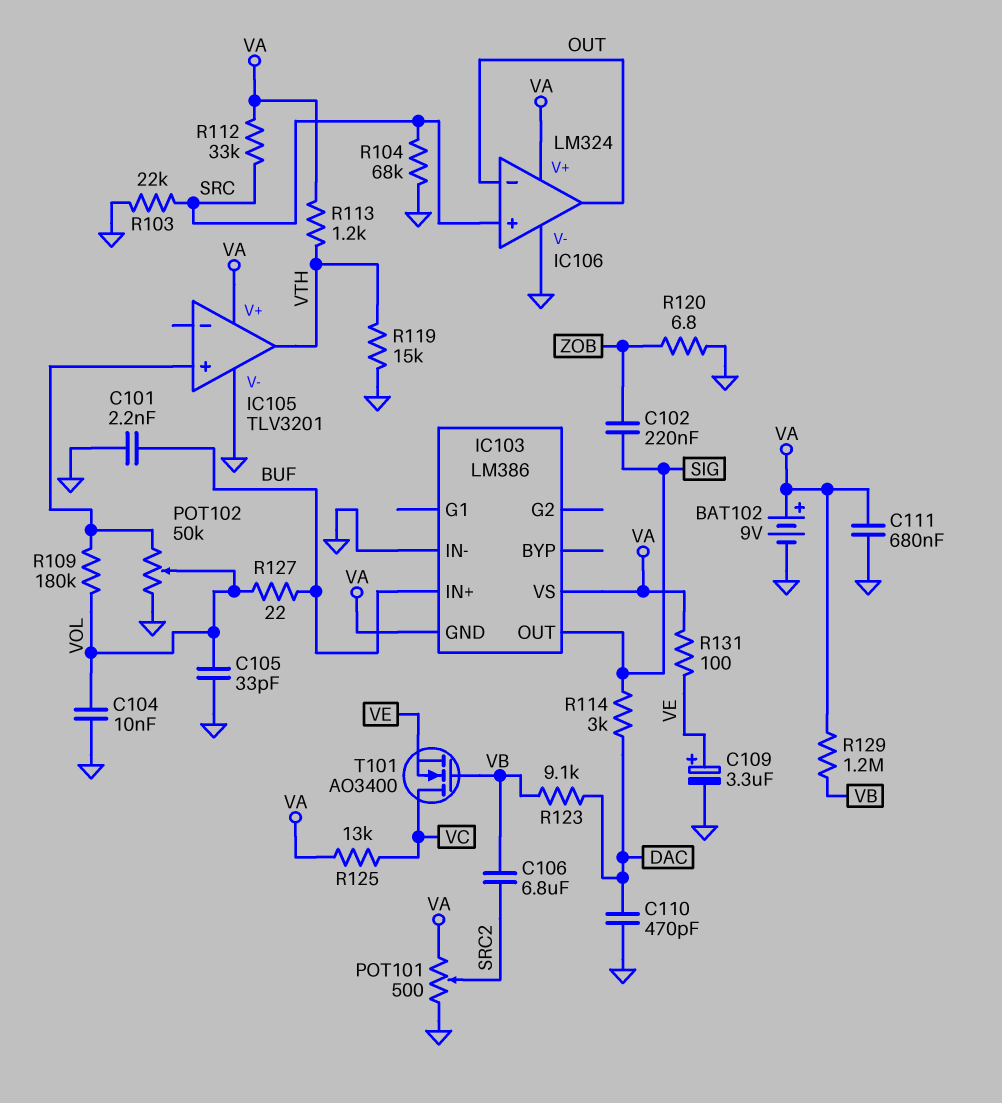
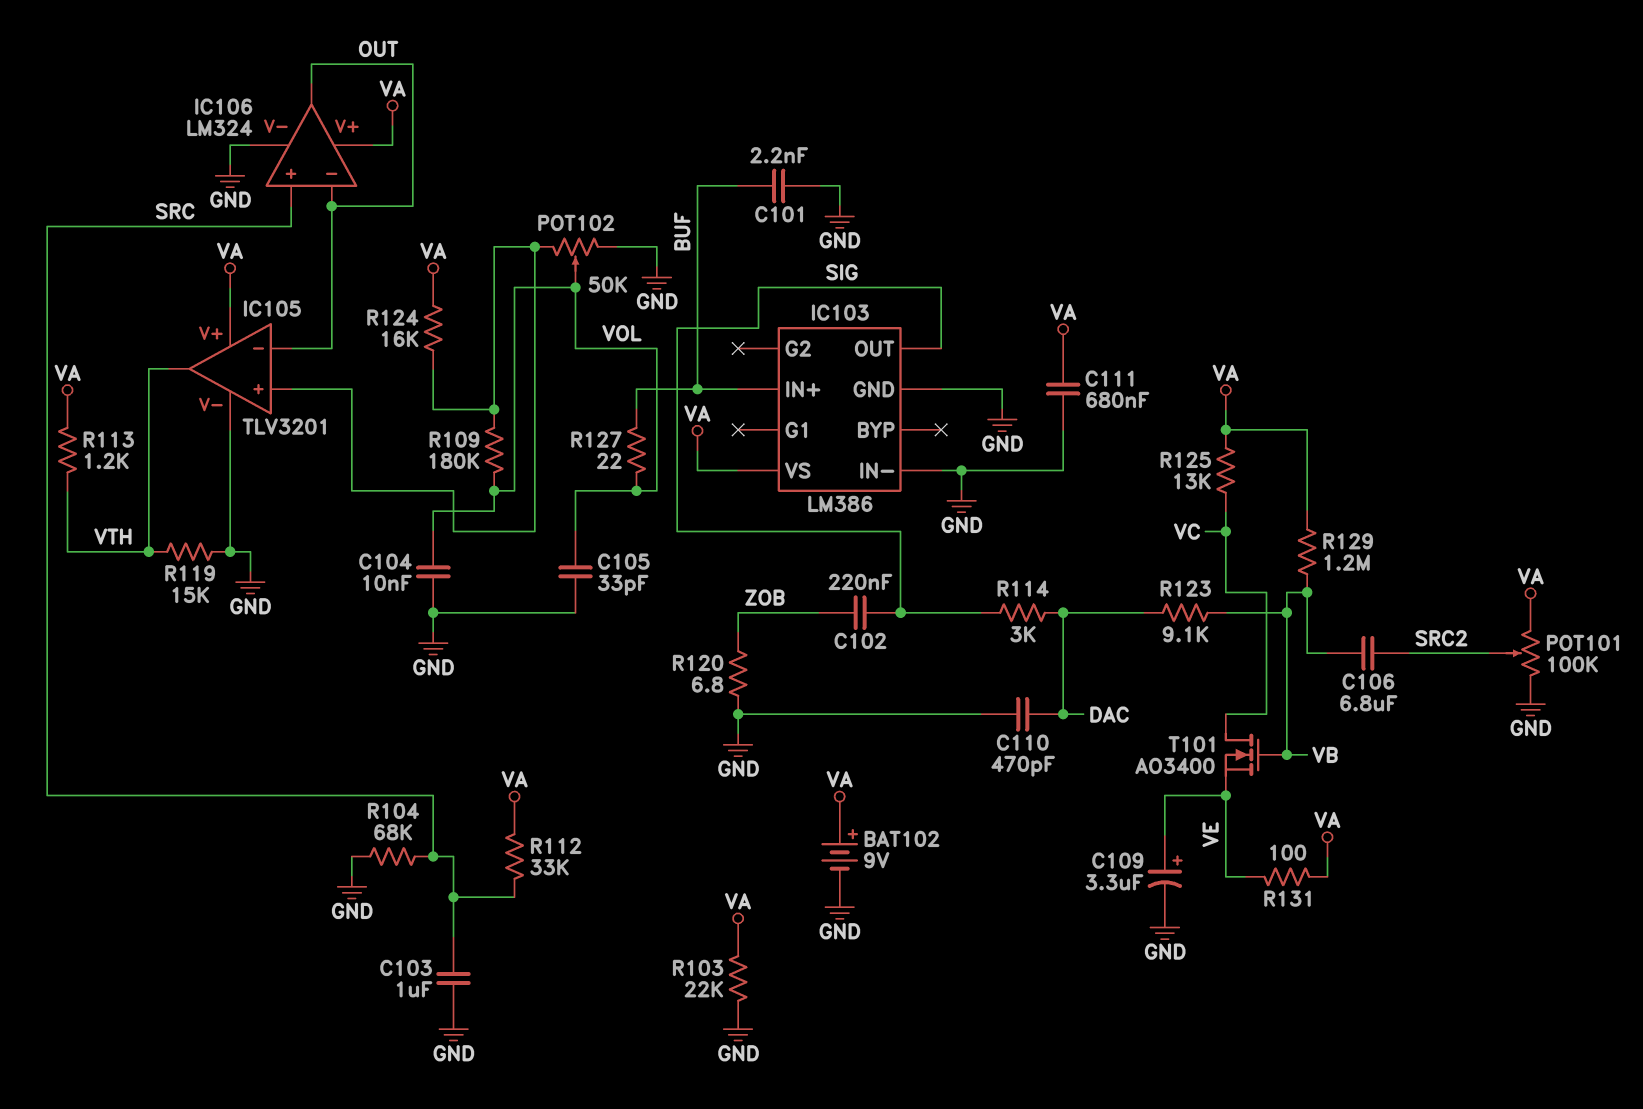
C103: none -> 1uF (GND, SRC)
IC103 pin GND: VA -> GND
IC105 pin in-: none -> OUT
POT101: 500 (GND, VA, wiper SRC2) -> 100k (GND, VA, wiper SRC2)
R103: 22k (GND, SRC) -> 22k (GND, VA)
R124: none -> 16k (IC105/in+, VA)

